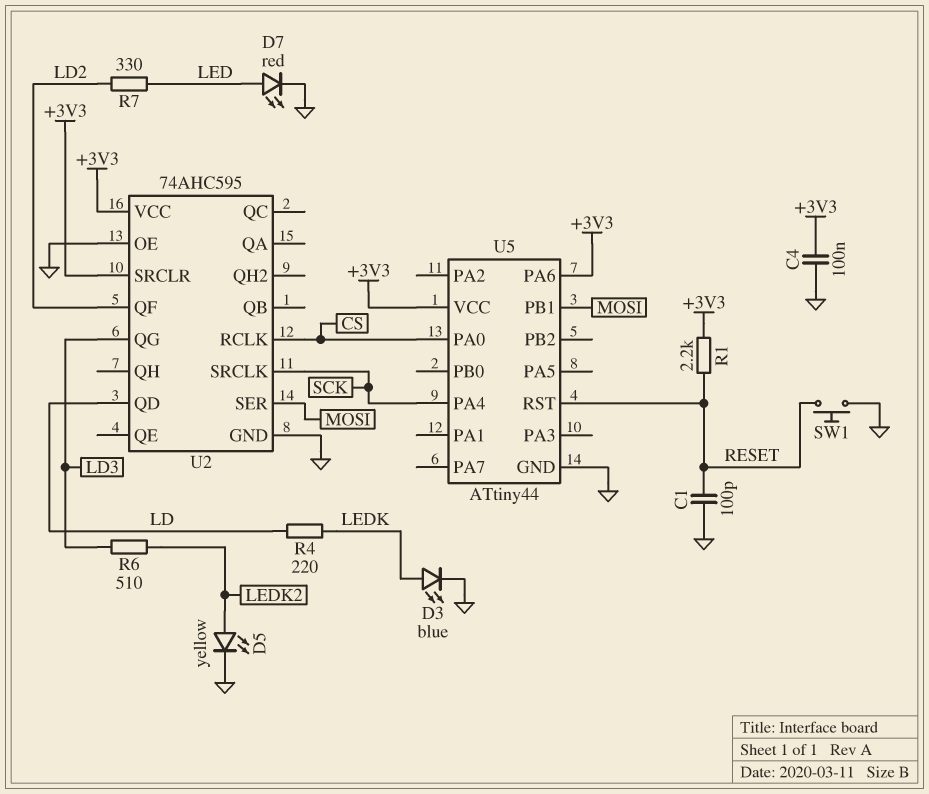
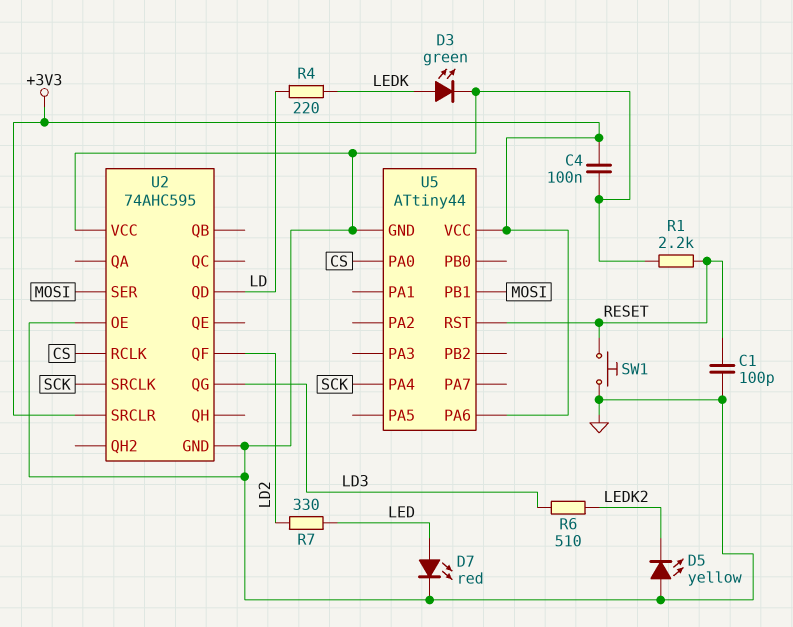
D3: LED blue (A LEDK, K GND) -> LED green (A LEDK, K GND)
D5: LED yellow (A LEDK2, K GND) -> LED yellow (A GND, K LEDK2)
R1: 2.2k (+3V3, RESET) -> 2.2k (GND, RESET)
U2 pin VCC: +3V3 -> GND

